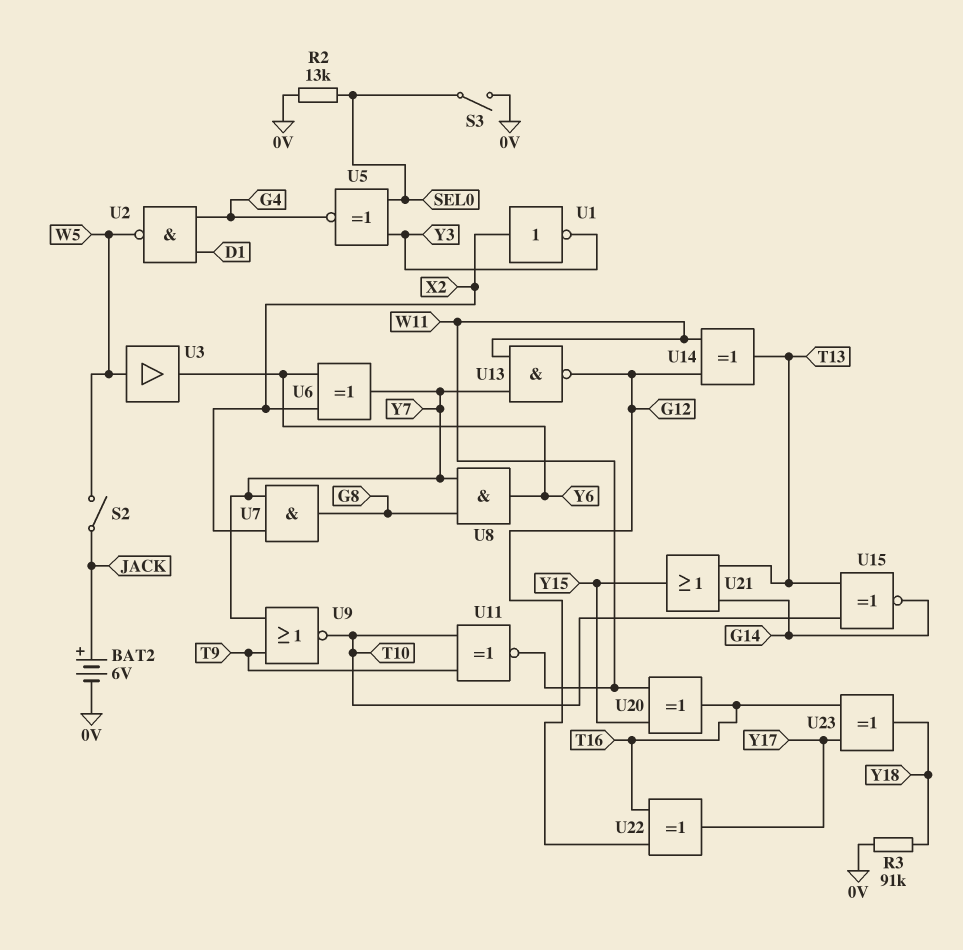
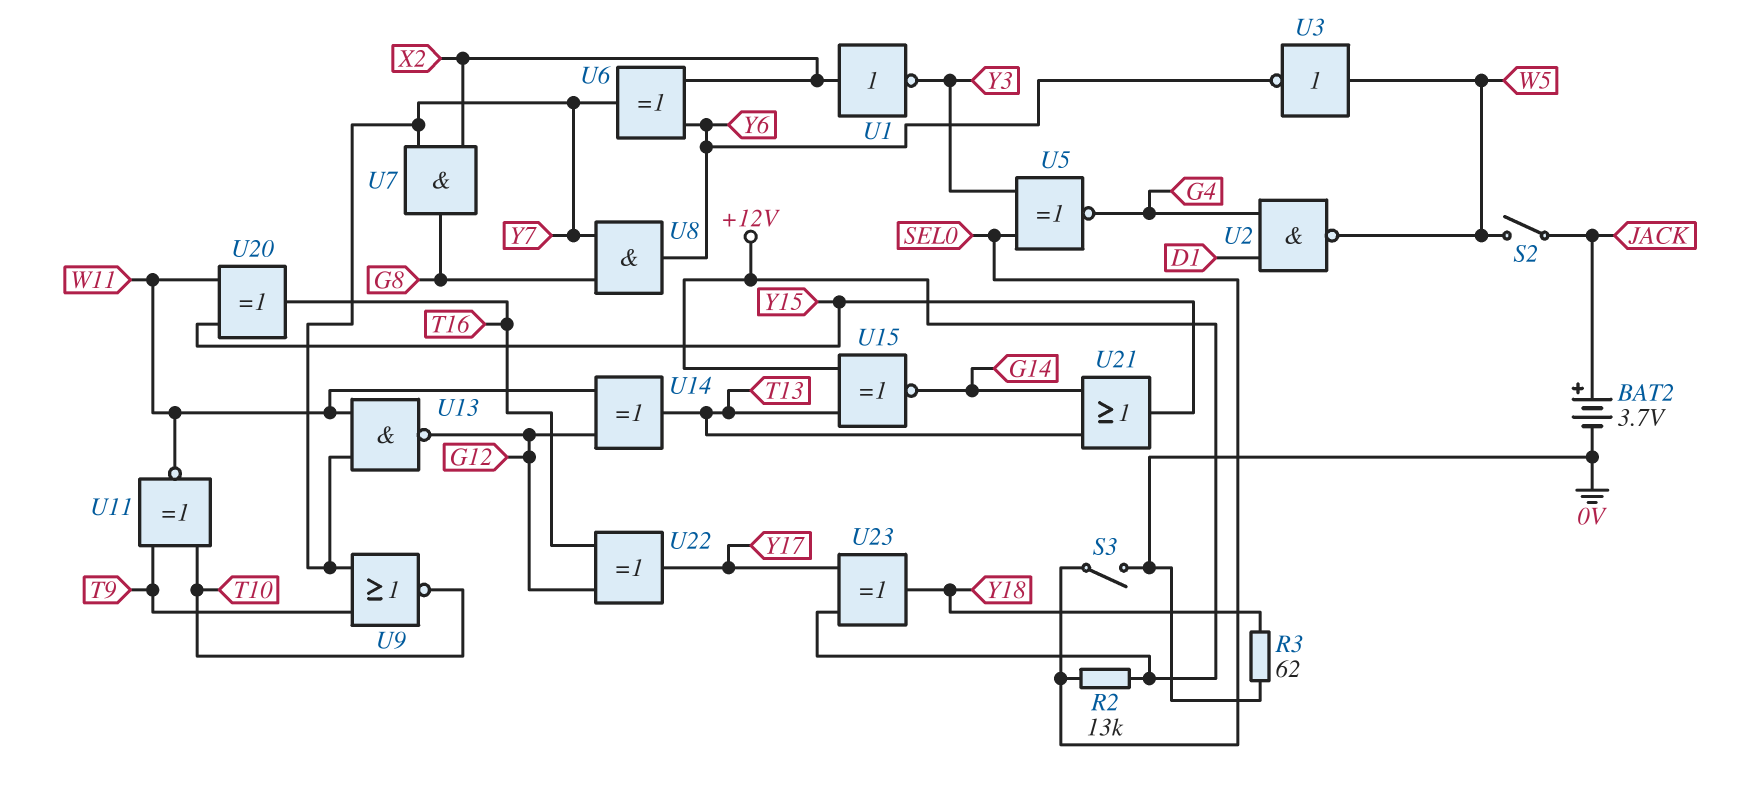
BAT2: 6V (plus JACK, minus 0V) -> 3.7V (plus JACK, minus 0V)
R2: 13k (0V, SEL0) -> 13k (+12V, SEL0)
R3: 91k (0V, Y18) -> 62 (0V, Y18)
U3: buffer (in W5, out Y6) -> NOT (in W5, out Y6)
U15: XNOR (in T10, in T13, out G14) -> XNOR (in +12V, in T13, out G14)
U23: XOR (in T16, in Y17, out Y18) -> XOR (in +12V, in Y17, out Y18)

